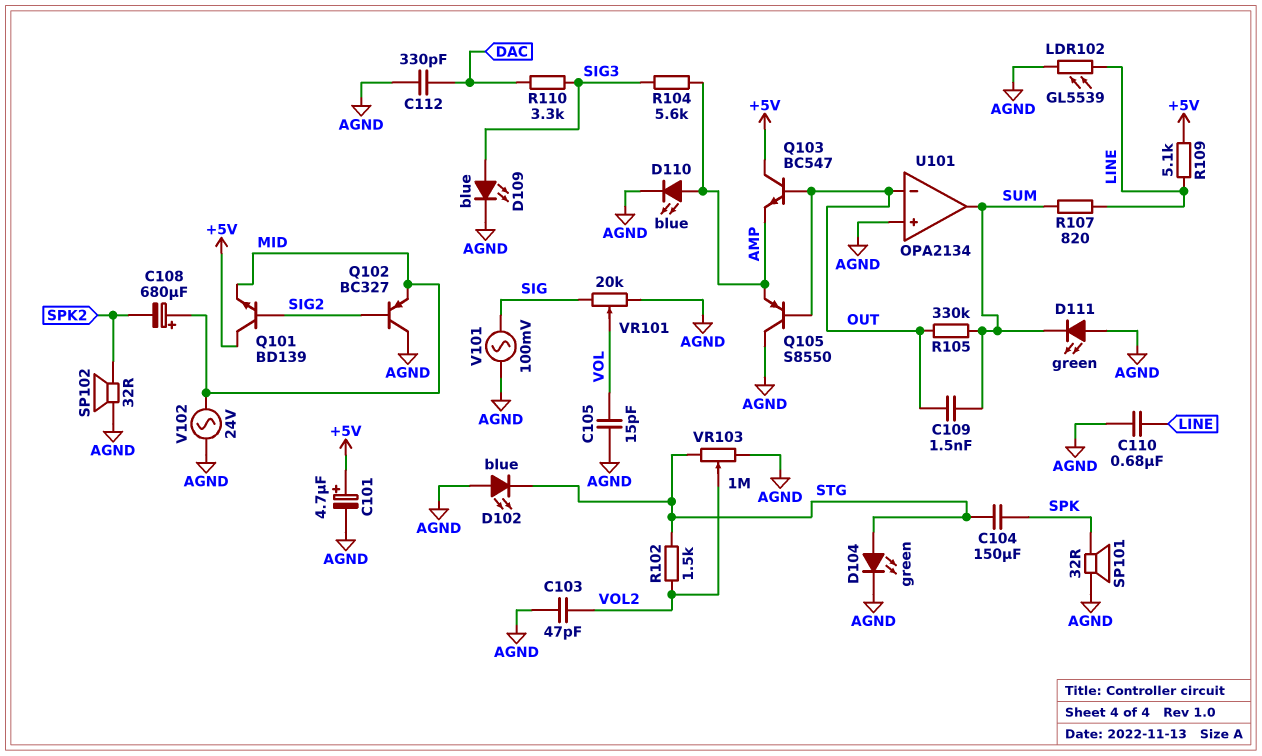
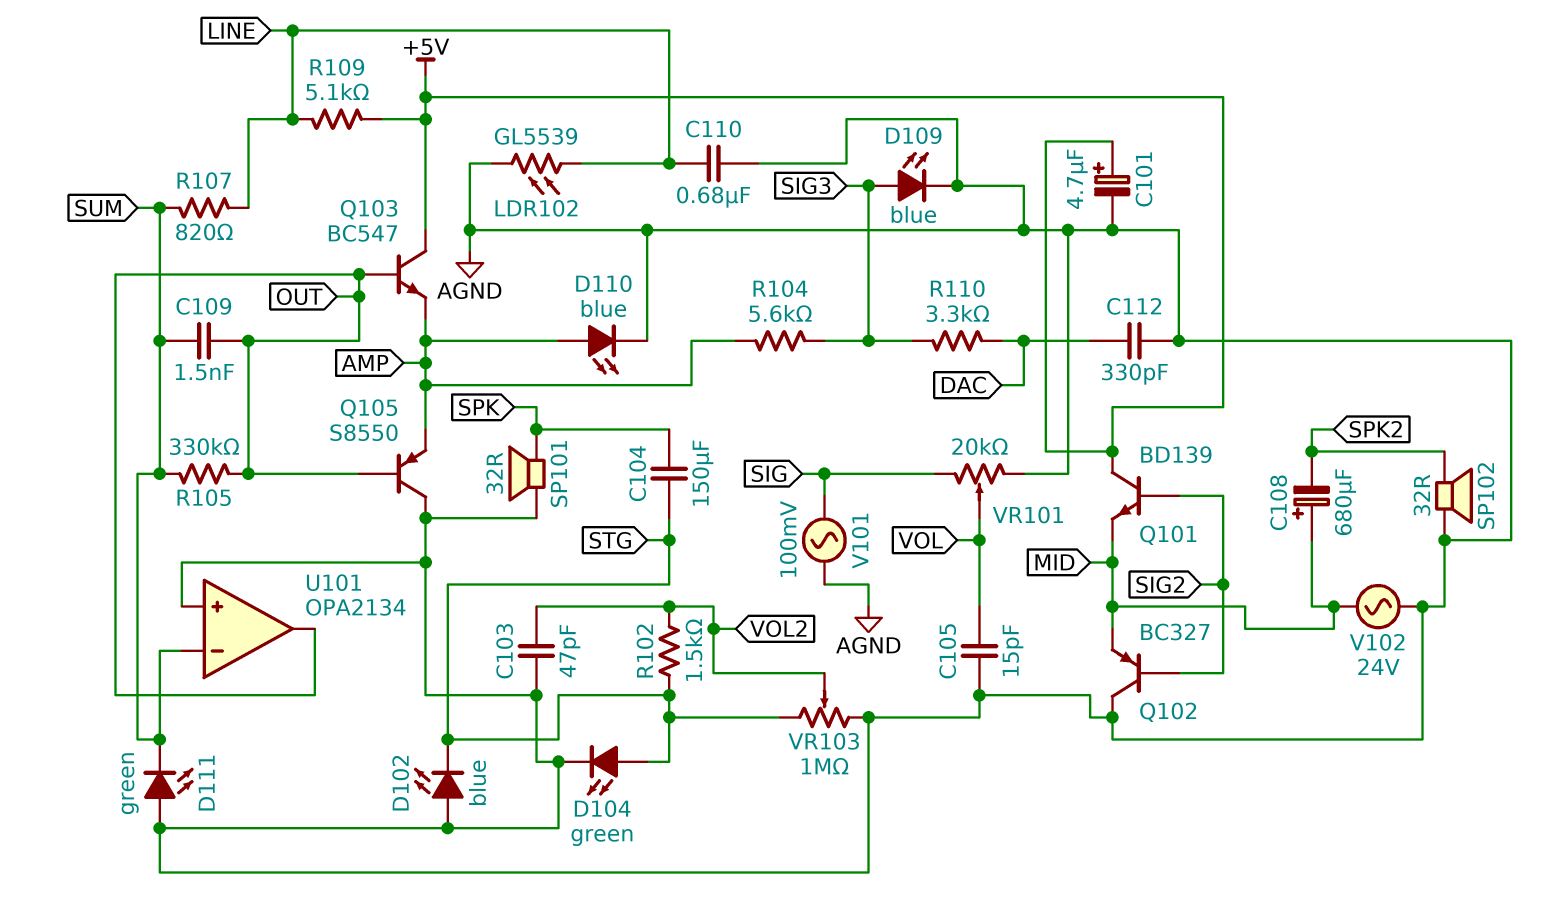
U101 pin in-: OUT -> SUM
U101 pin out: SUM -> OUT

